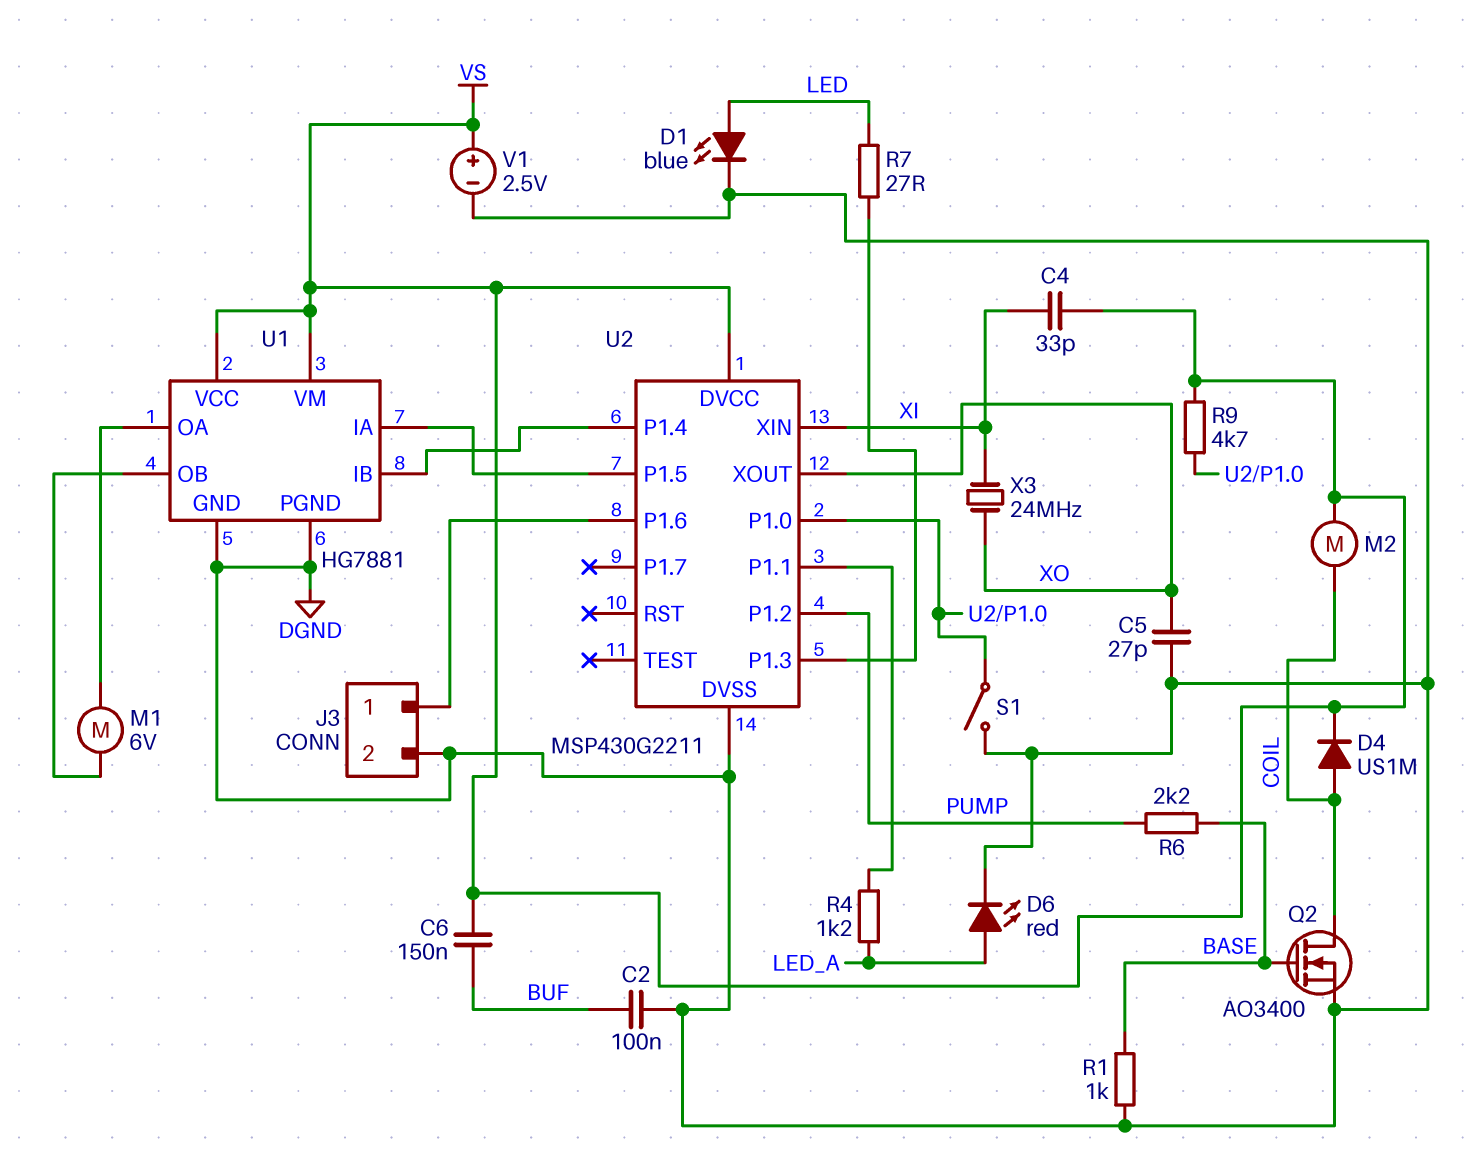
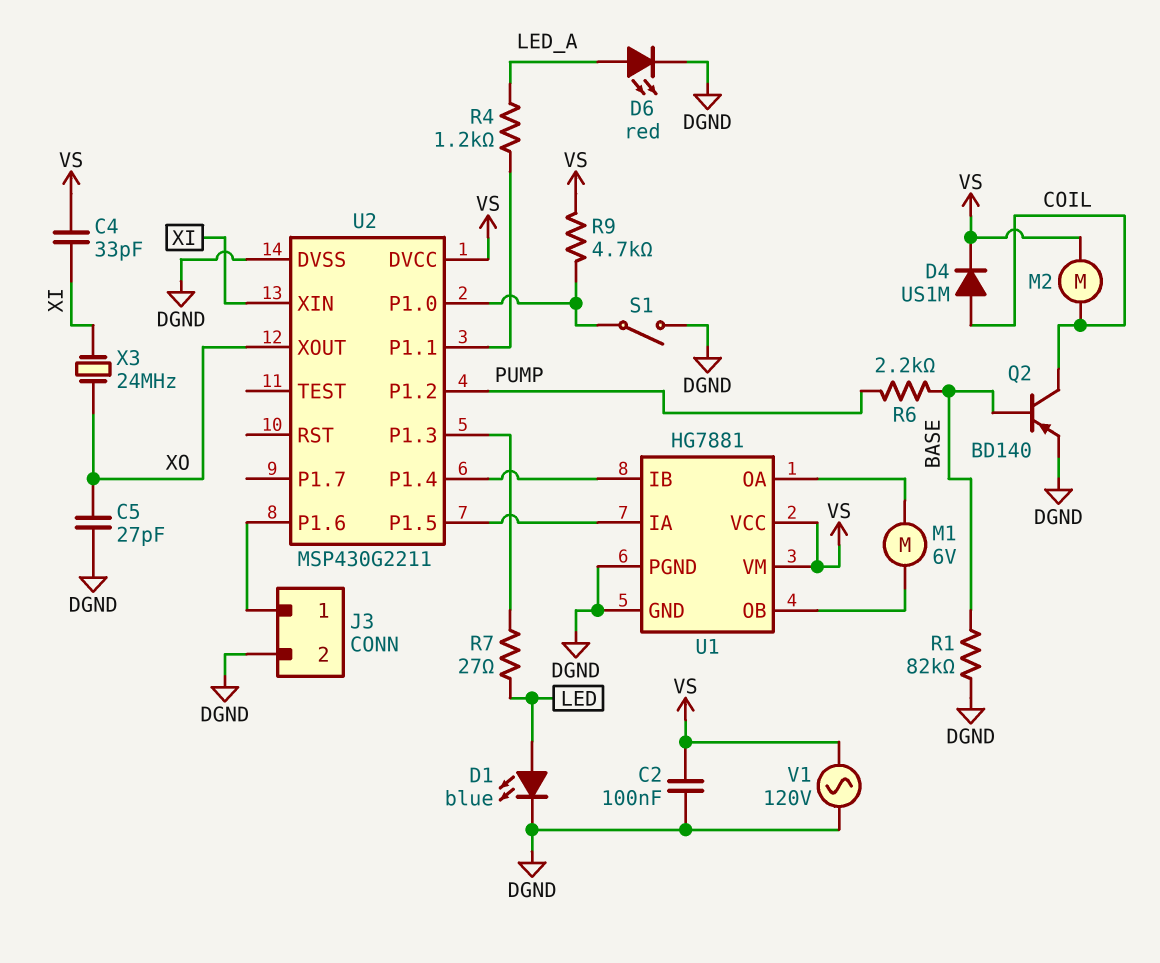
C2: 100nF (BUF, DGND) -> 100nF (DGND, VS)
C6: 150nF (BUF, VS) -> none
Q2: NMOS AO3400 (G BASE, D COIL, S DGND) -> PNP BD140 (B BASE, C COIL, E DGND)
R1: 1k (BASE, DGND) -> 82k (BASE, DGND)
V1: 2.5V (plus VS, minus DGND) -> AC 120V (DGND, VS)

